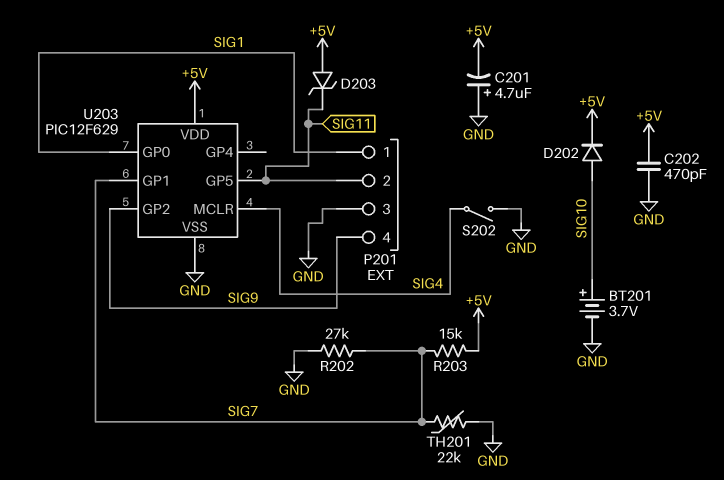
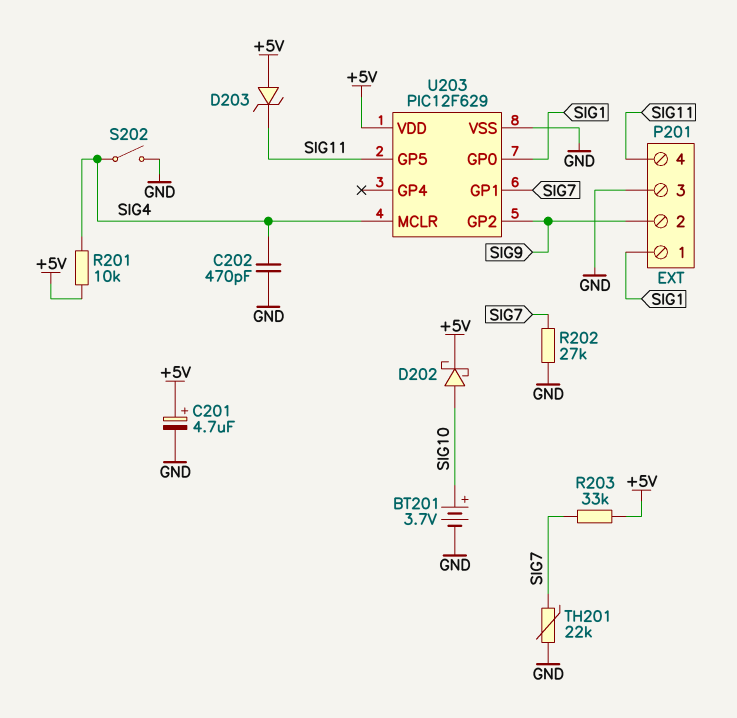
C201: 4.7uF (plus GND, minus +5V) -> 4.7uF (plus +5V, minus GND)
C202: 470pF (+5V, GND) -> 470pF (GND, SIG4)
D202: diode (A SIG10, K +5V) -> schottky (A SIG10, K +5V)
P201 pin 2: SIG11 -> SIG9
P201 pin 4: SIG9 -> SIG11
R201: none -> 10k (+5V, SIG4)
R203: 15k (+5V, SIG7) -> 33k (+5V, SIG7)

